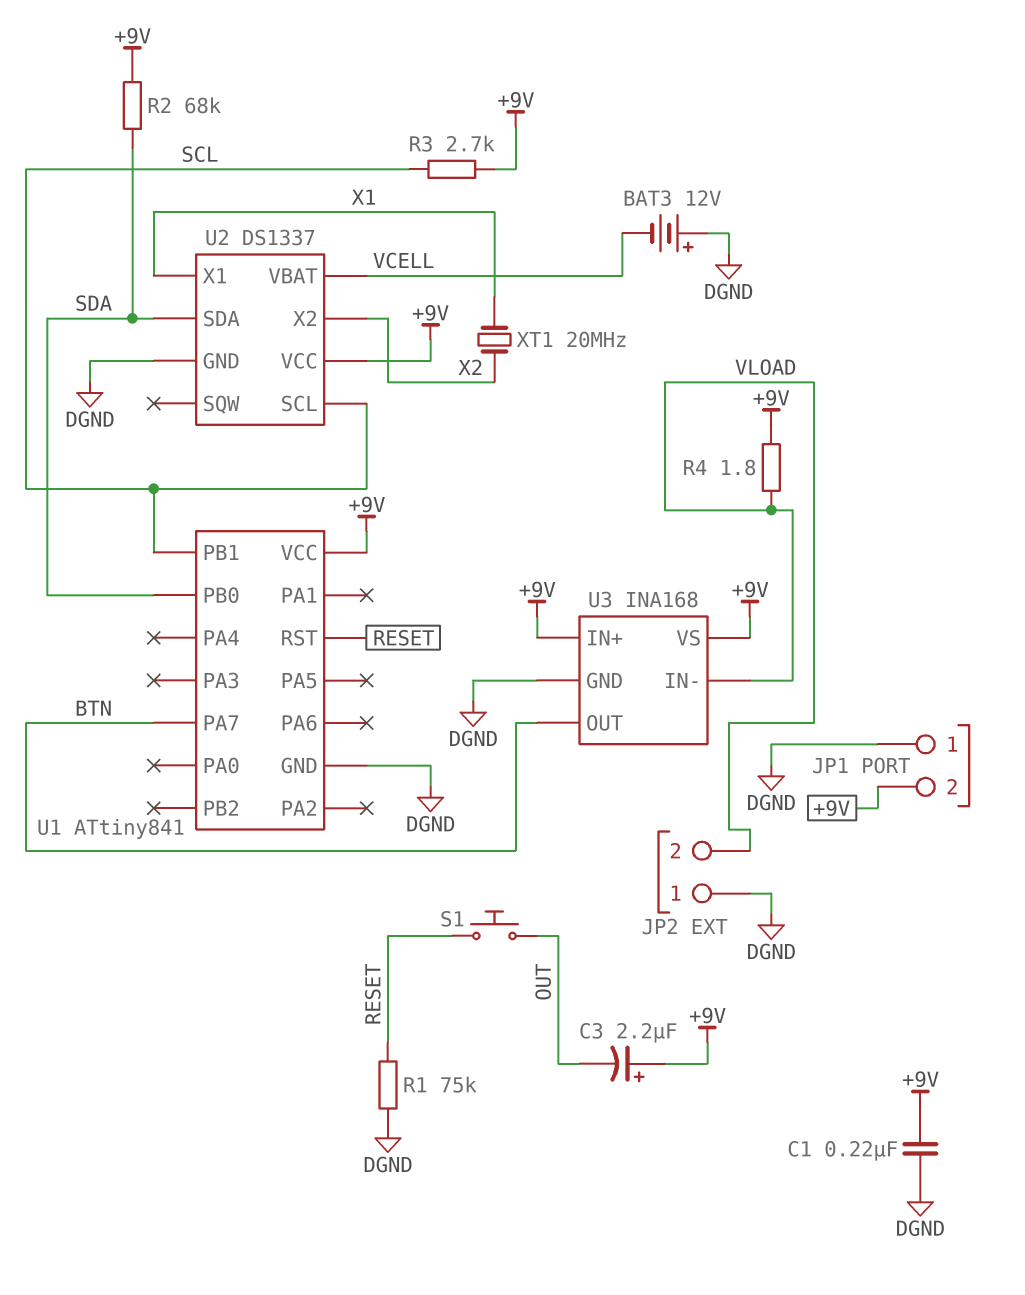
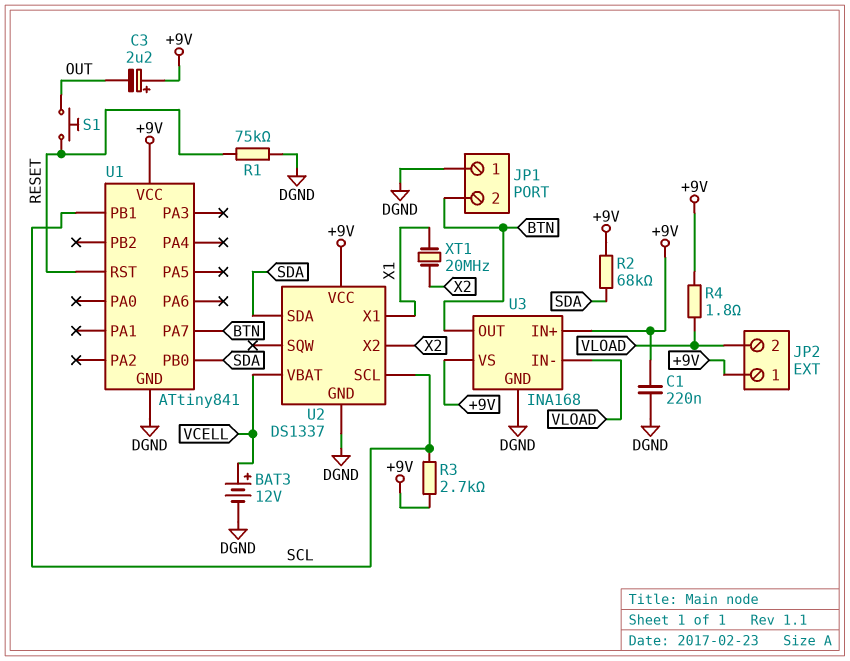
BAT3: 12V (plus DGND, minus VCELL) -> 12V (plus VCELL, minus DGND)
JP1 pin 2: +9V -> BTN
JP2 pin 1: DGND -> +9V

